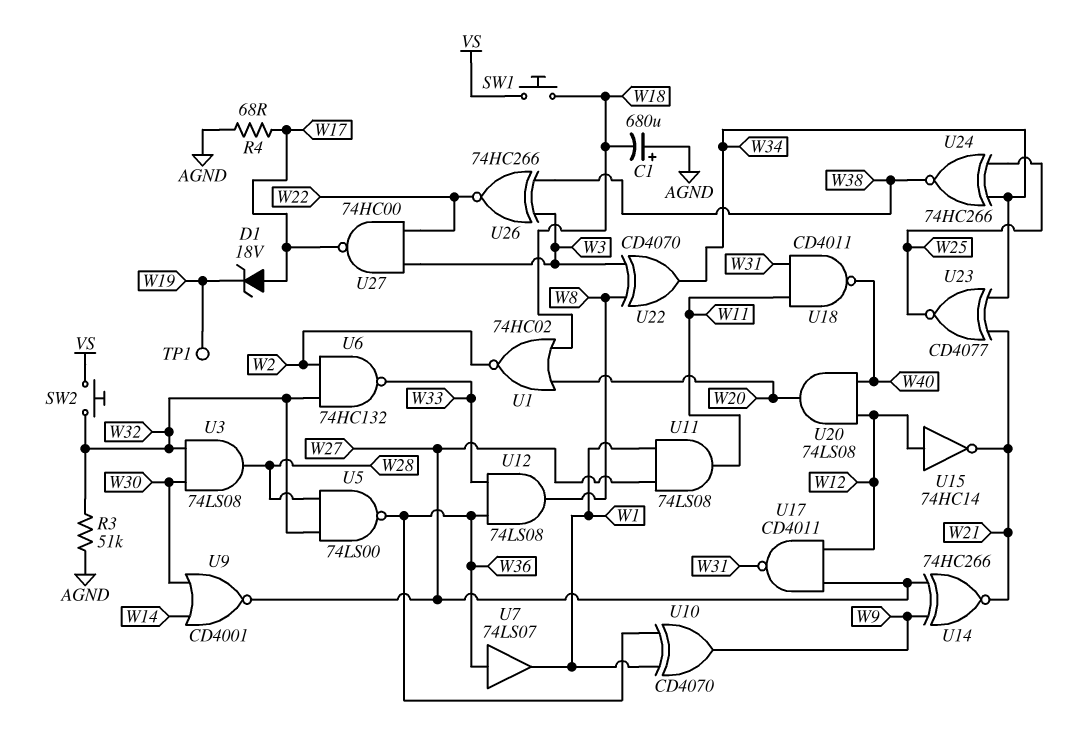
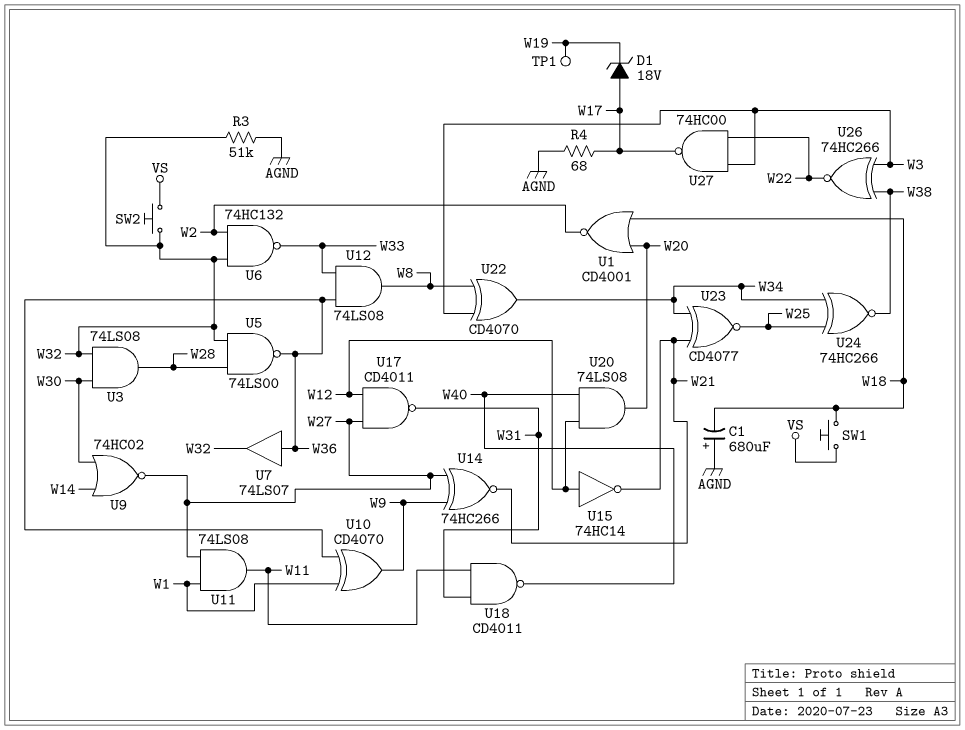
U1: NOR 74HC02 (in W18, in W20, out W2) -> NOR CD4001 (in W18, in W20, out W2)
U7: buffer 74LS07 (in W36, out W1) -> buffer 74LS07 (in W36, out W32)
U9: NOR CD4001 (in W14, in W30, out W27) -> NOR 74HC02 (in W14, in W30, out W27)

